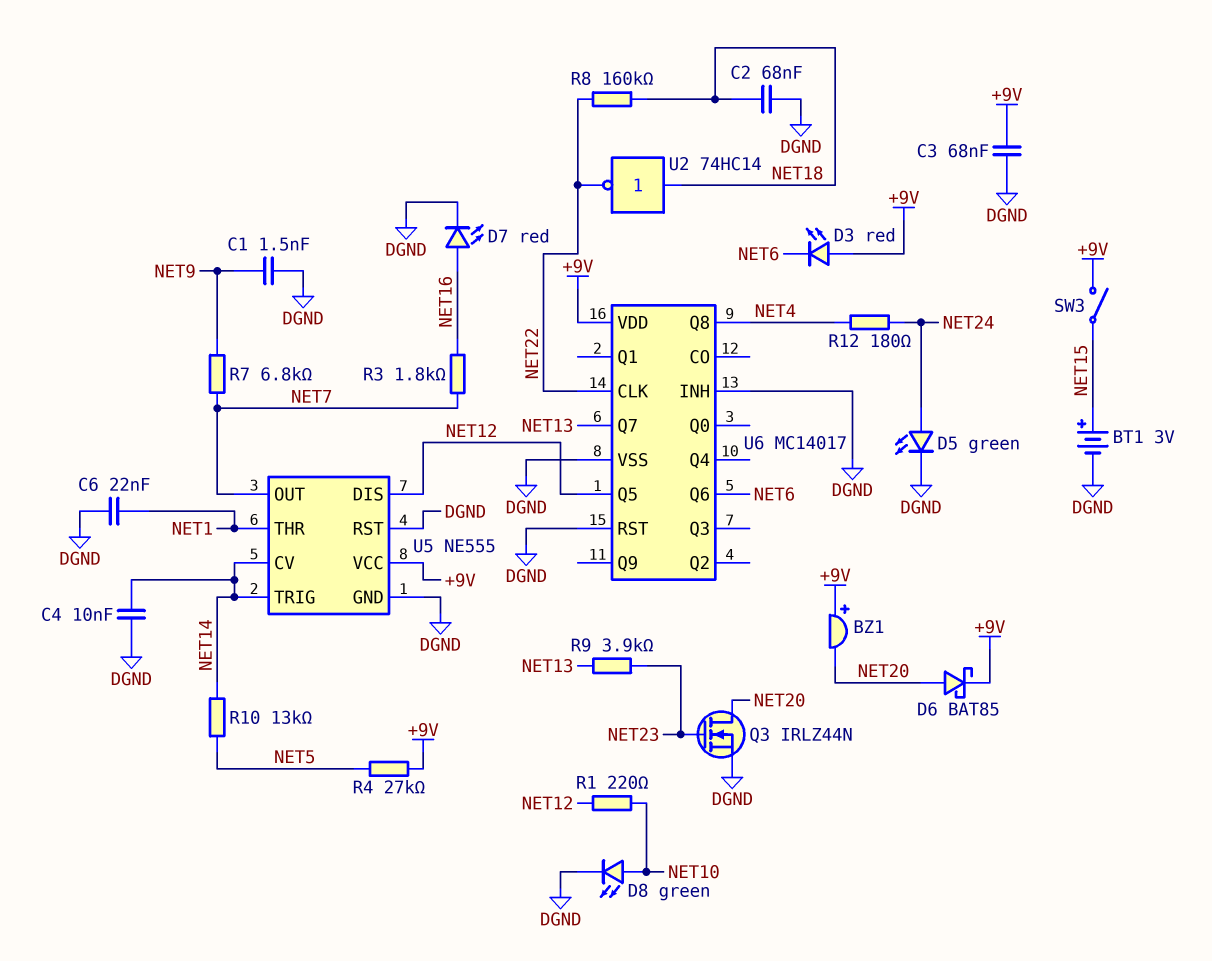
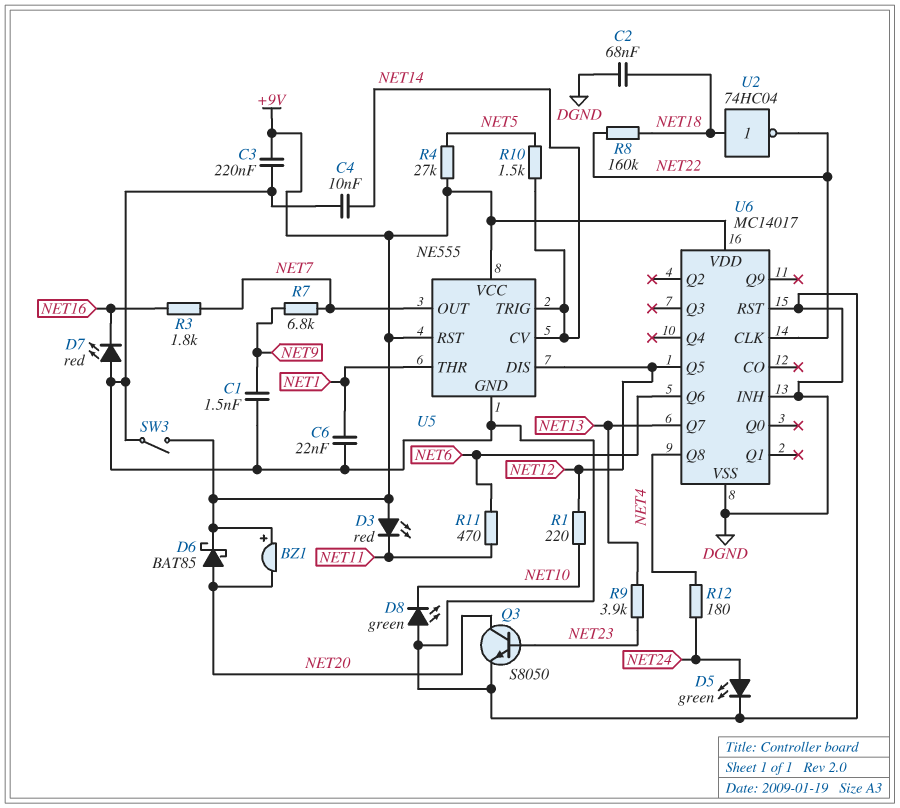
BT1: 3V (plus NET15, minus DGND) -> none
C3: 68nF (+9V, DGND) -> 220nF (+9V, DGND)
D3: LED red (A +9V, K NET6) -> LED red (A +9V, K NET11)
D7: LED red (A NET16, K DGND) -> LED red (A DGND, K NET16)
D8: LED green (A NET10, K DGND) -> LED green (A DGND, K NET10)
Q3: NMOS IRLZ44N (G NET23, D NET20, S DGND) -> NPN S8050 (B NET23, C NET20, E DGND)
R10: 13k (NET5, NET14) -> 1.5k (NET5, NET14)
R11: none -> 470 (NET6, NET11)
SW3: switch (+9V, NET15) -> switch (+9V, DGND)
U2: NOT 74HC14 (in NET18, out NET22) -> NOT 74HC04 (in NET18, out NET22)
U5 pin RST: DGND -> +9V

